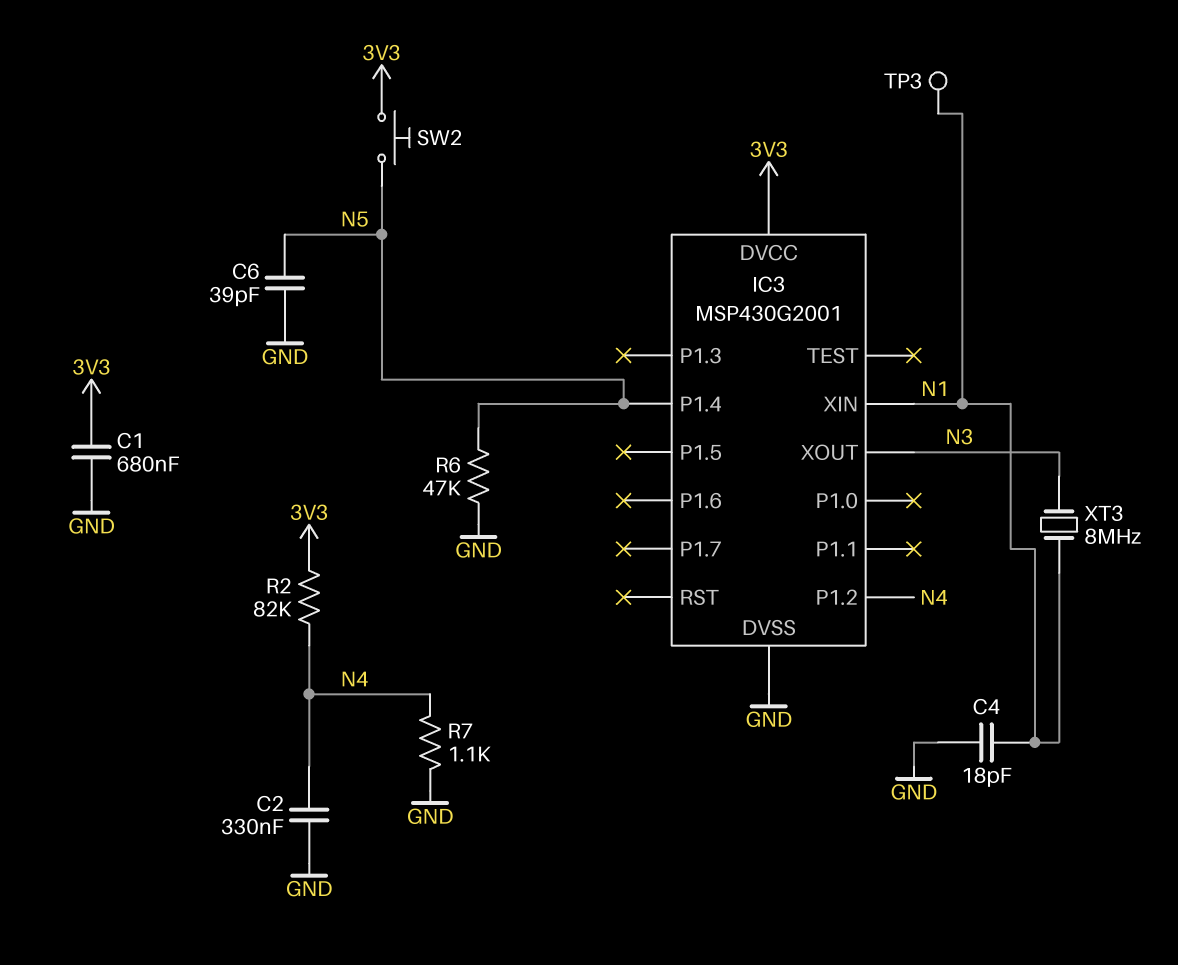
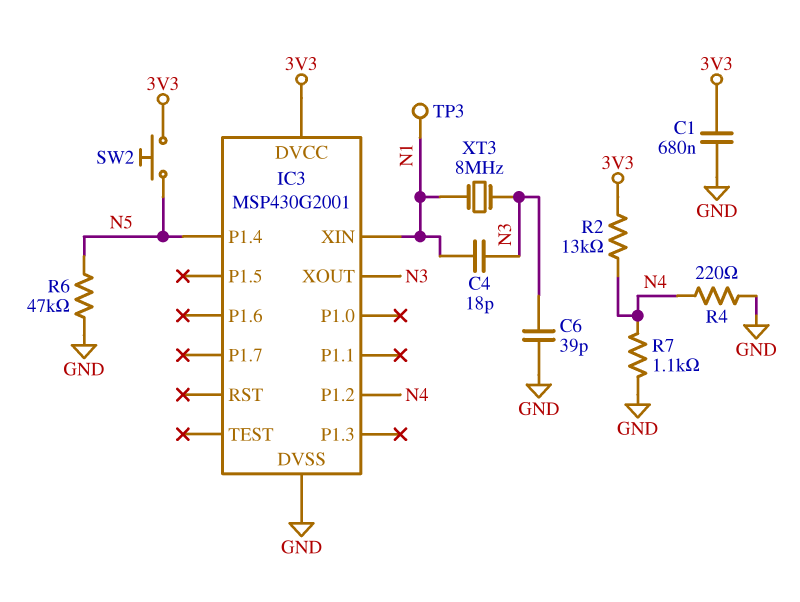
C2: 330nF (GND, N4) -> none
C4: 18pF (GND, N1) -> 18pF (N1, N3)
C6: 39pF (GND, N5) -> 39pF (GND, N3)
R2: 82k (3V3, N4) -> 13k (3V3, N4)
R4: none -> 220 (GND, N4)

